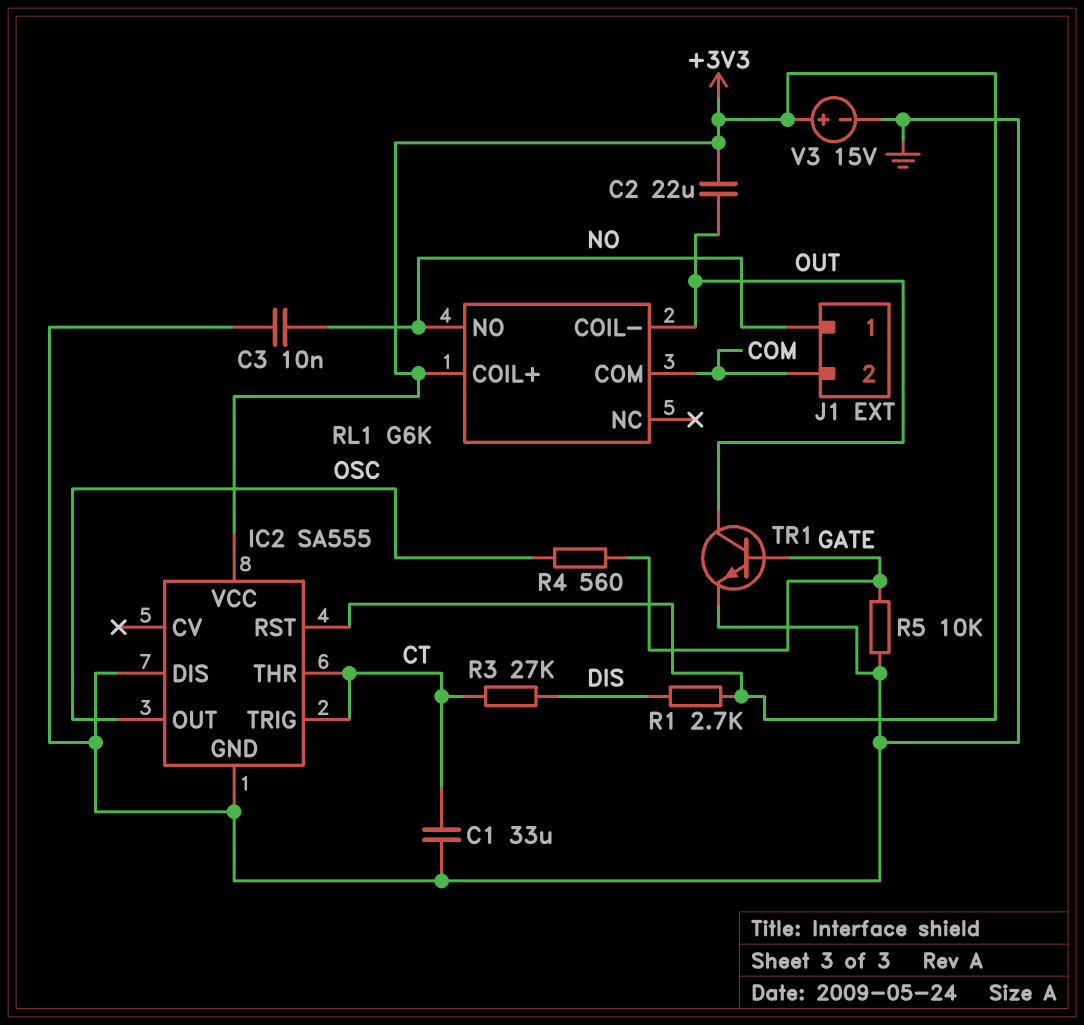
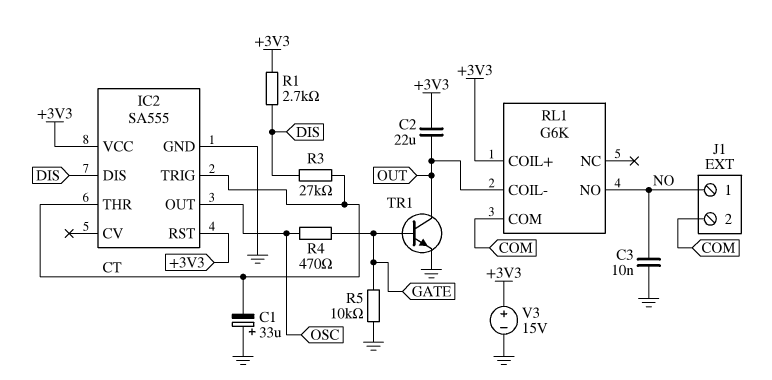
C1: 33uF (CT, GND) -> 33uF (plus GND, minus CT)
IC2 pin DIS: GND -> DIS
R4: 560 (GATE, OSC) -> 470 (GATE, OSC)

